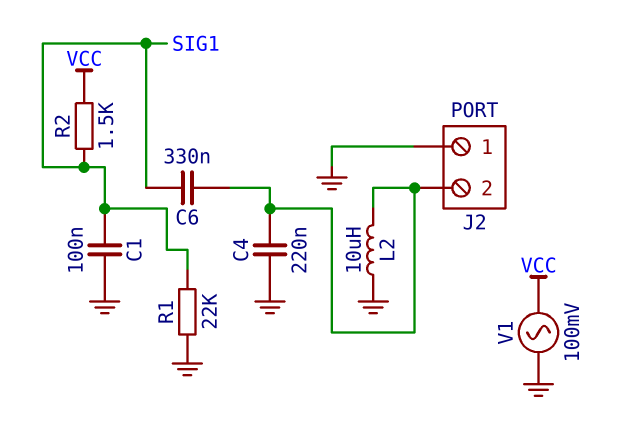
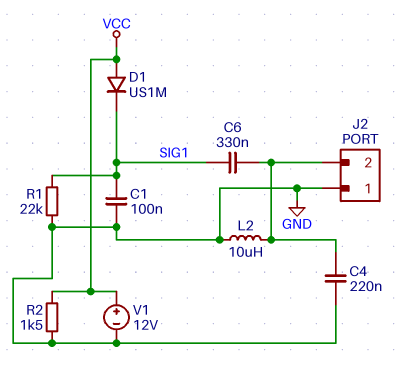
D1: none -> diode US1M (A VCC, K SIG1)
R2: 1.5k (SIG1, VCC) -> 1.5k (GND, VCC)
V1: AC 100mV (GND, VCC) -> 12V (plus VCC, minus GND)

